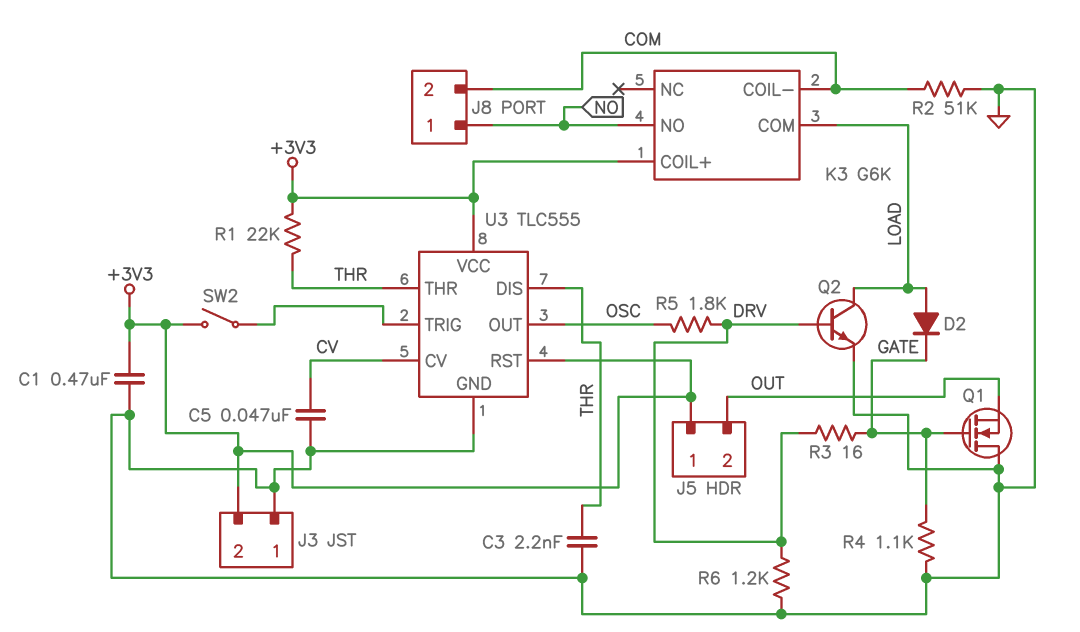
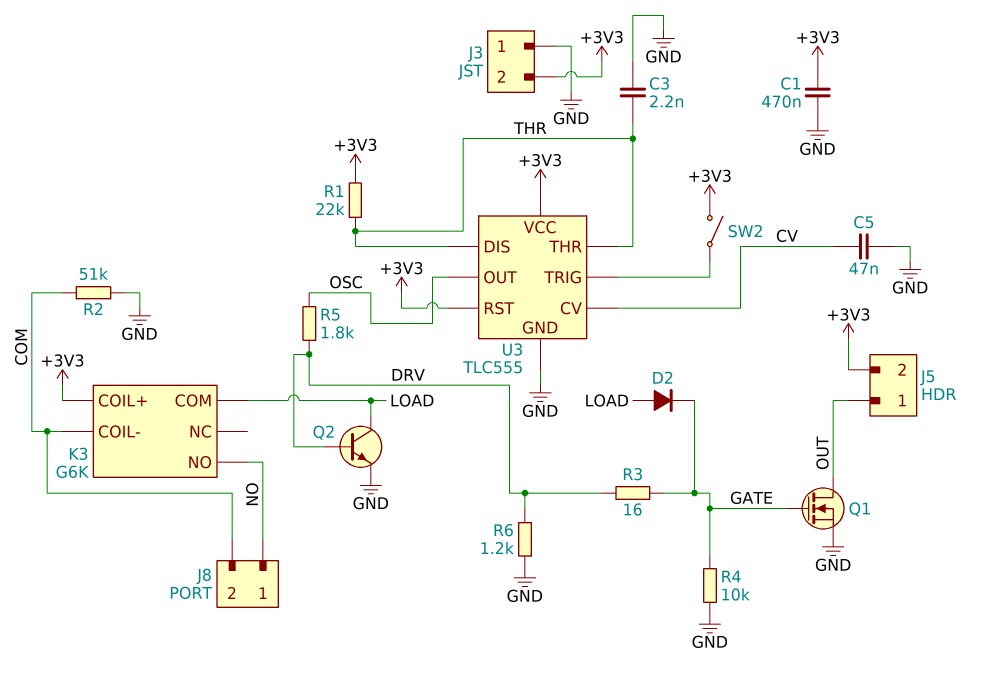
J5 pin 1: +3V3 -> OUT
J5 pin 2: OUT -> +3V3
Q1: NMOS (G GATE, D GND, S OUT) -> NMOS (G GATE, D OUT, S GND)
R4: 1.1k (GATE, GND) -> 10k (GATE, GND)

